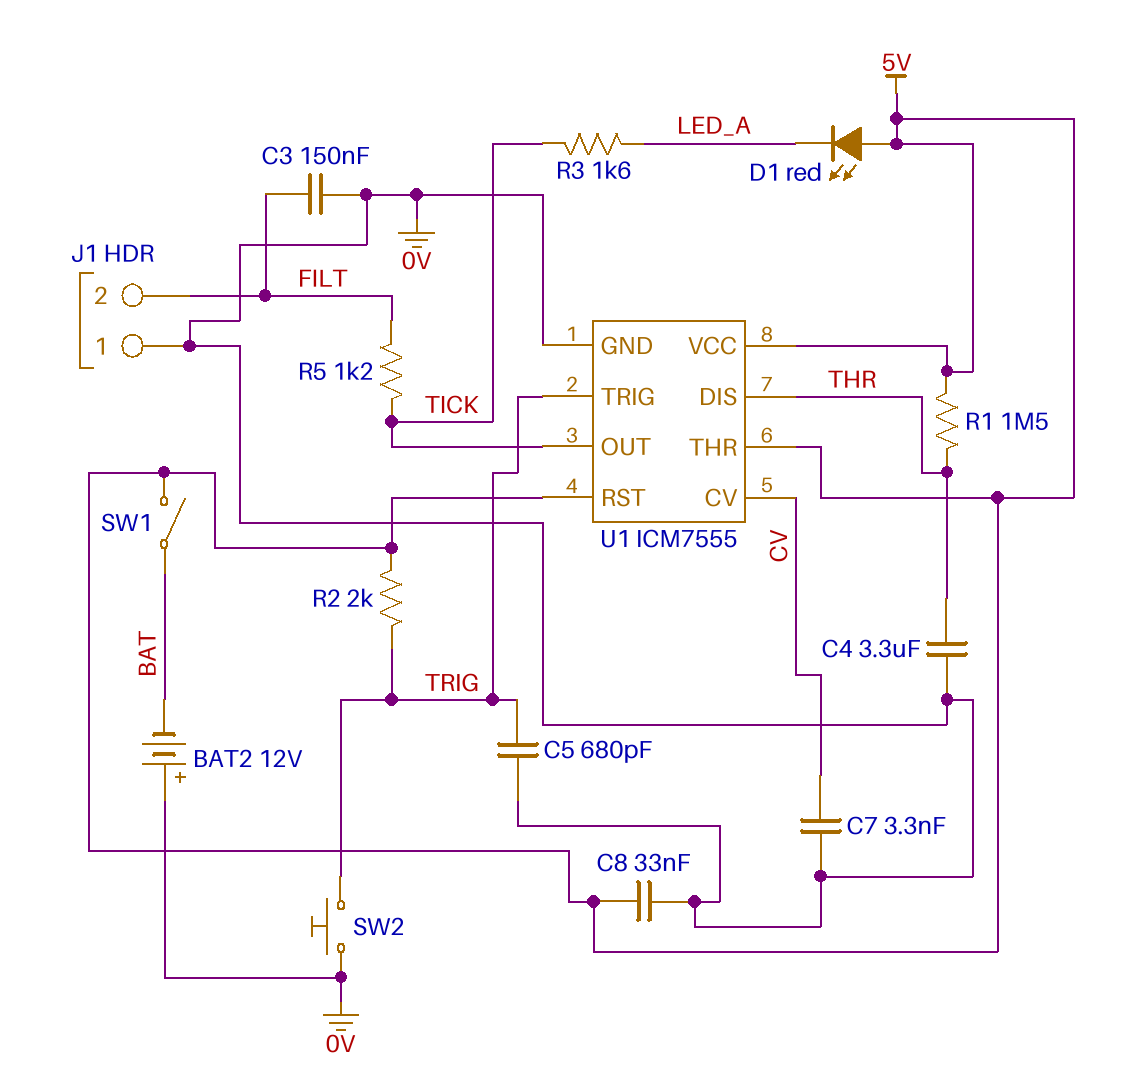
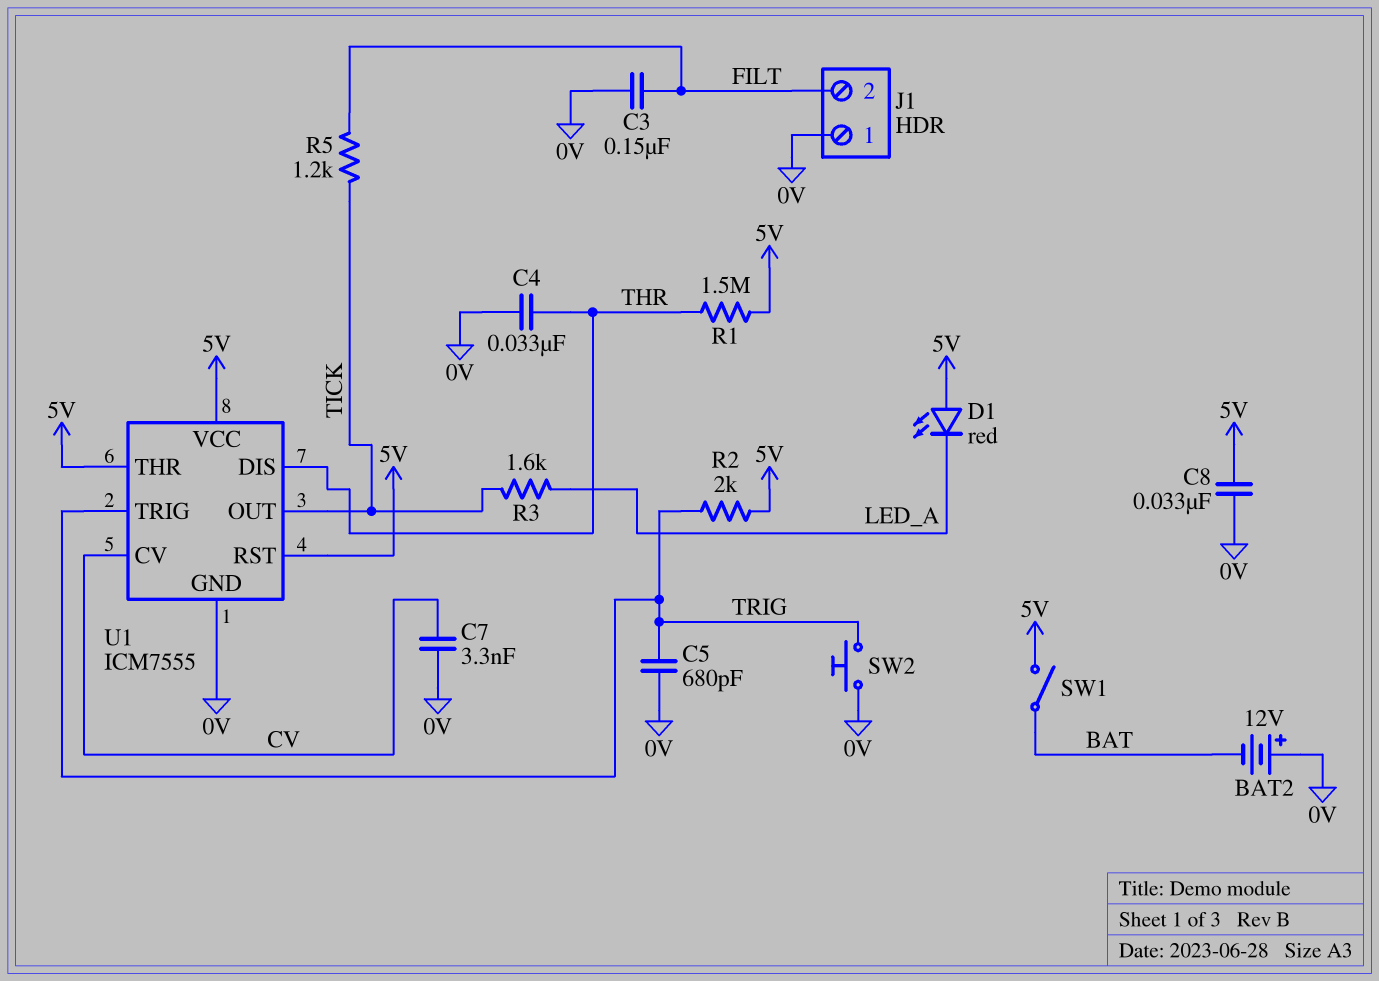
C4: 3.3uF (0V, THR) -> 33nF (0V, THR)

